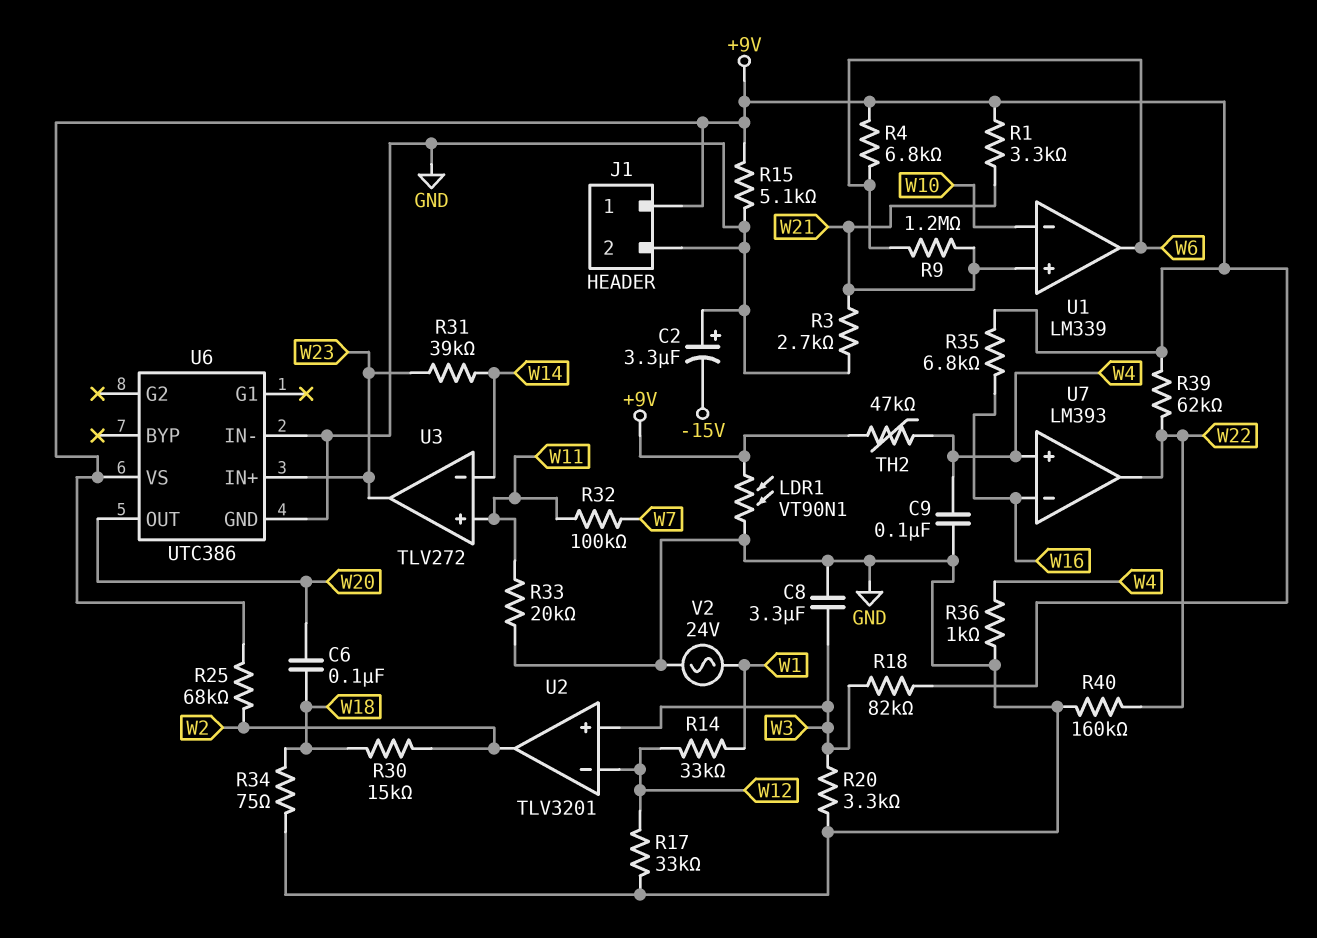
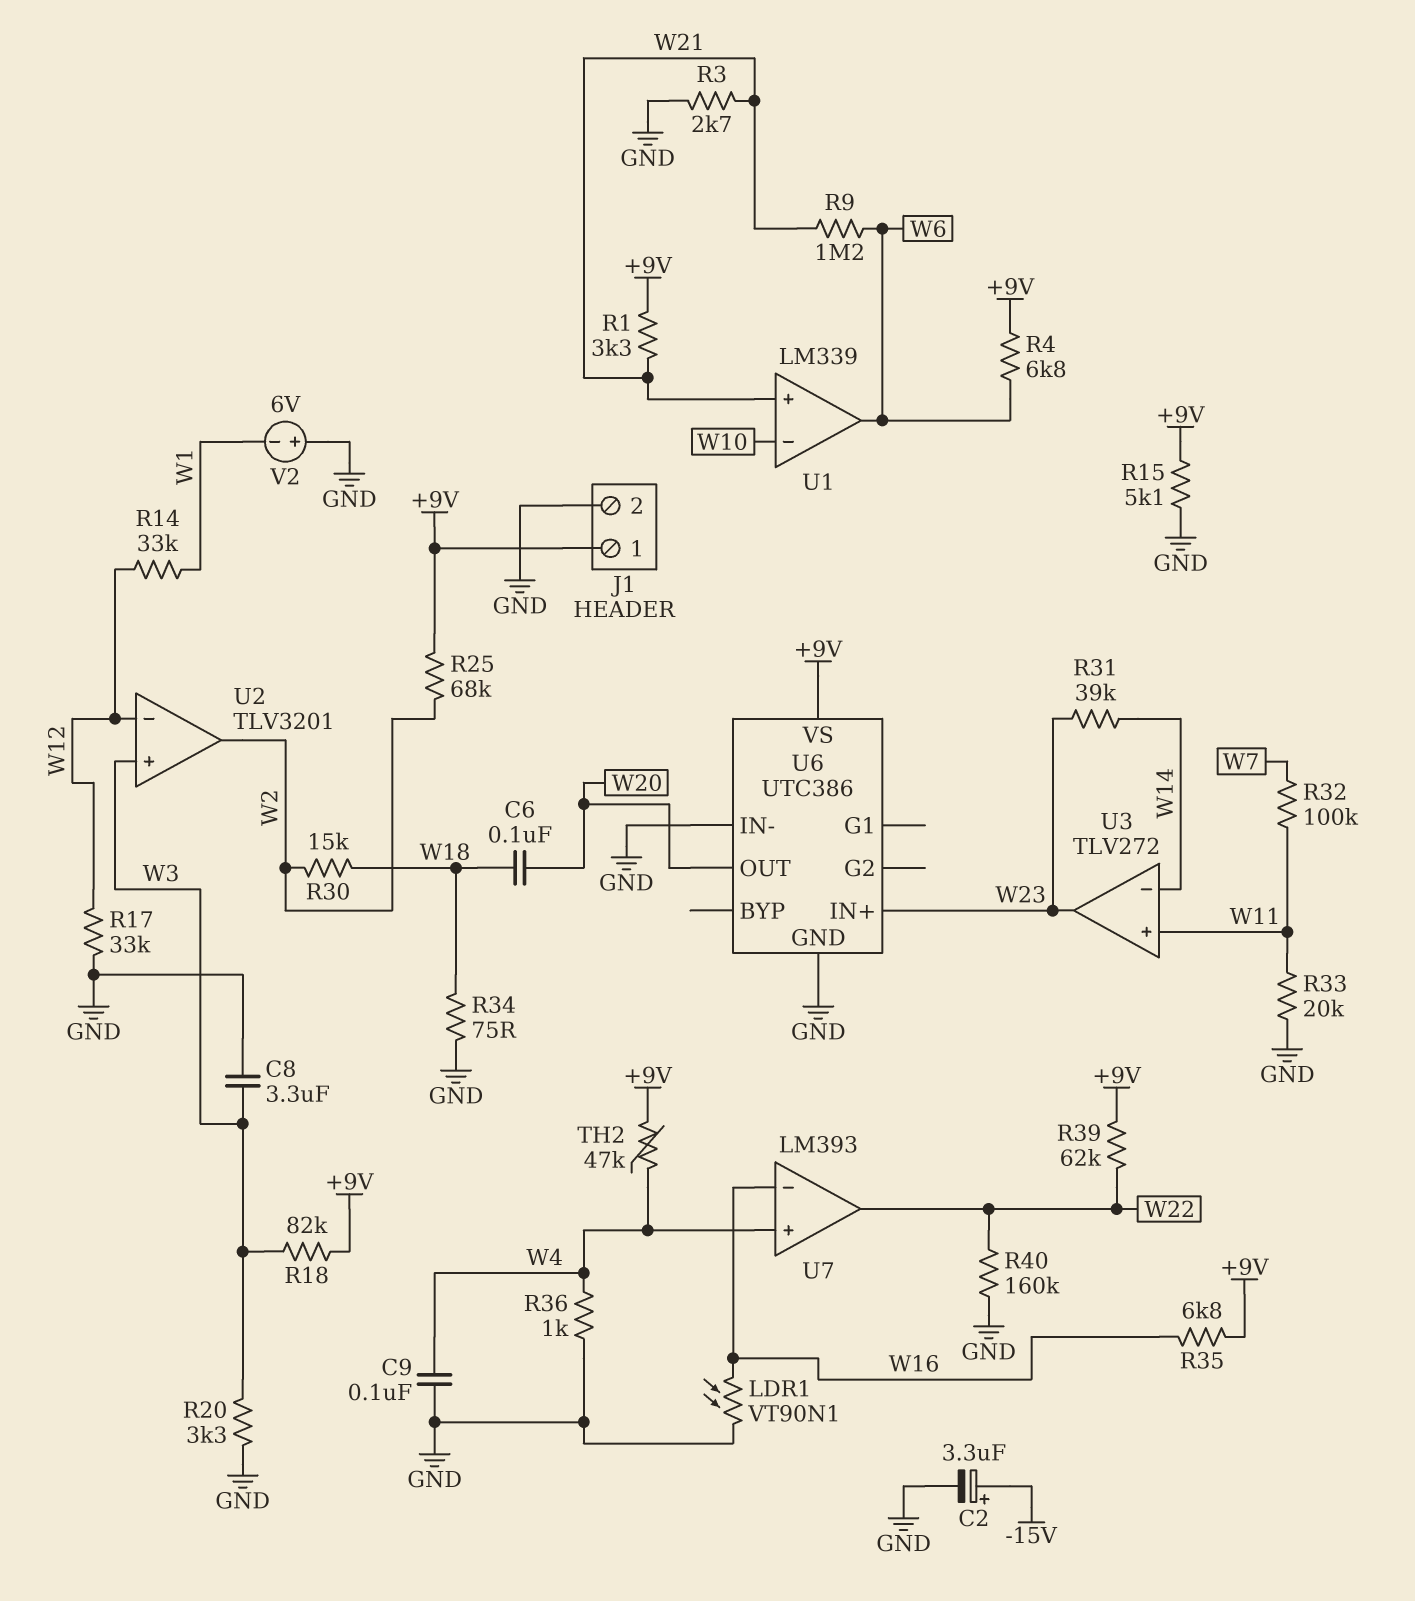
C2: 3.3uF (plus GND, minus -15V) -> 3.3uF (plus -15V, minus GND)
LDR1: VT90N1 (+9V, GND) -> VT90N1 (GND, W16)
V2: AC 24V (GND, W1) -> 6V (plus GND, minus W1)

